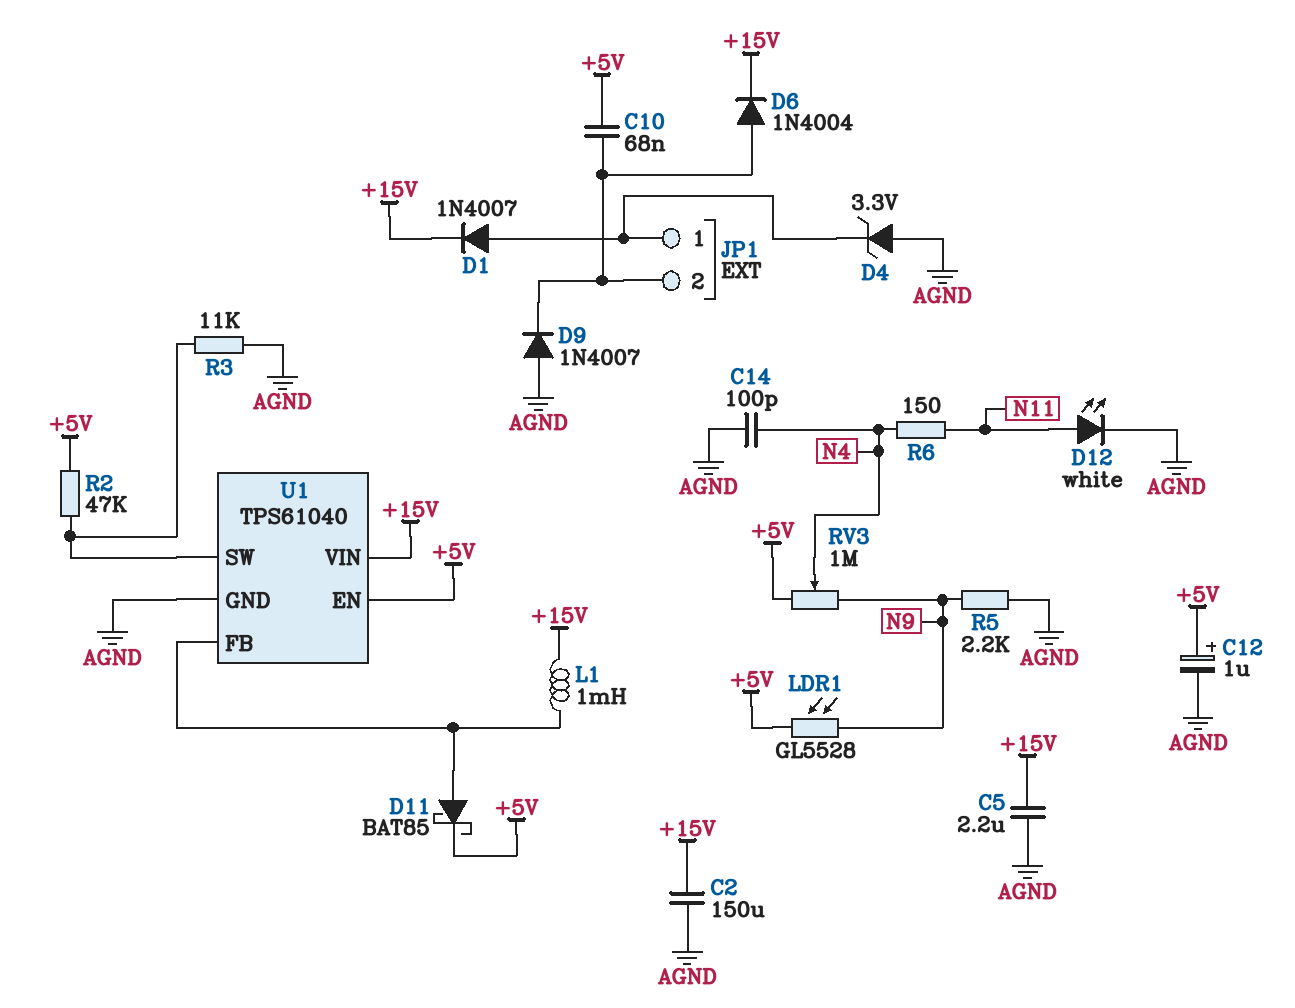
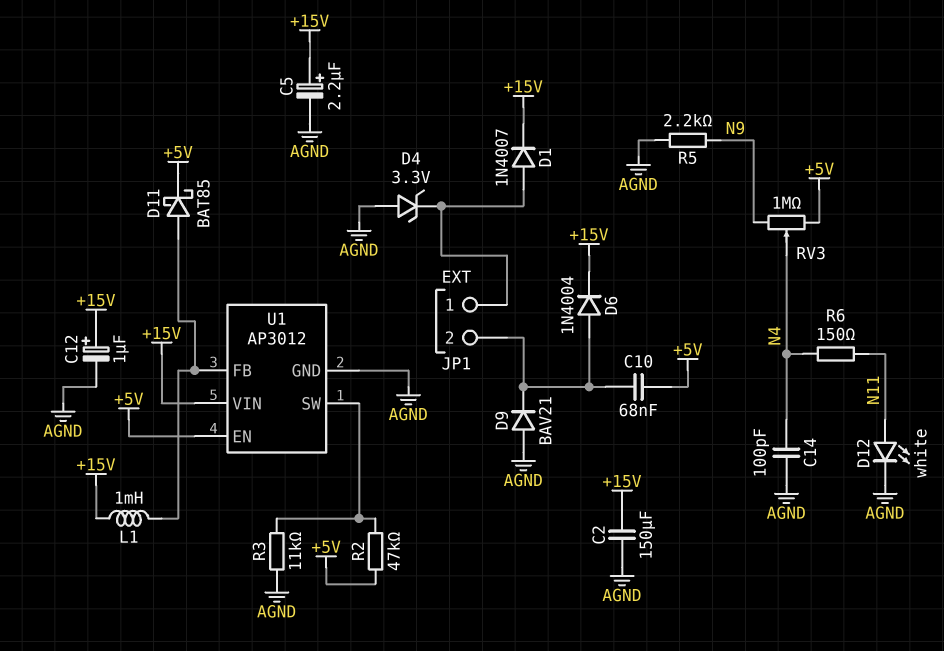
C5: 2.2uF (+15V, AGND) -> 2.2uF (plus +15V, minus AGND)
C12: 1uF (plus +5V, minus AGND) -> 1uF (plus +15V, minus AGND)
D9: diode 1N4007 (A AGND, K JP1/2) -> diode BAV21 (A AGND, K JP1/2)
LDR1: GL5528 (+5V, N9) -> none
U1: TPS61040 -> AP3012

